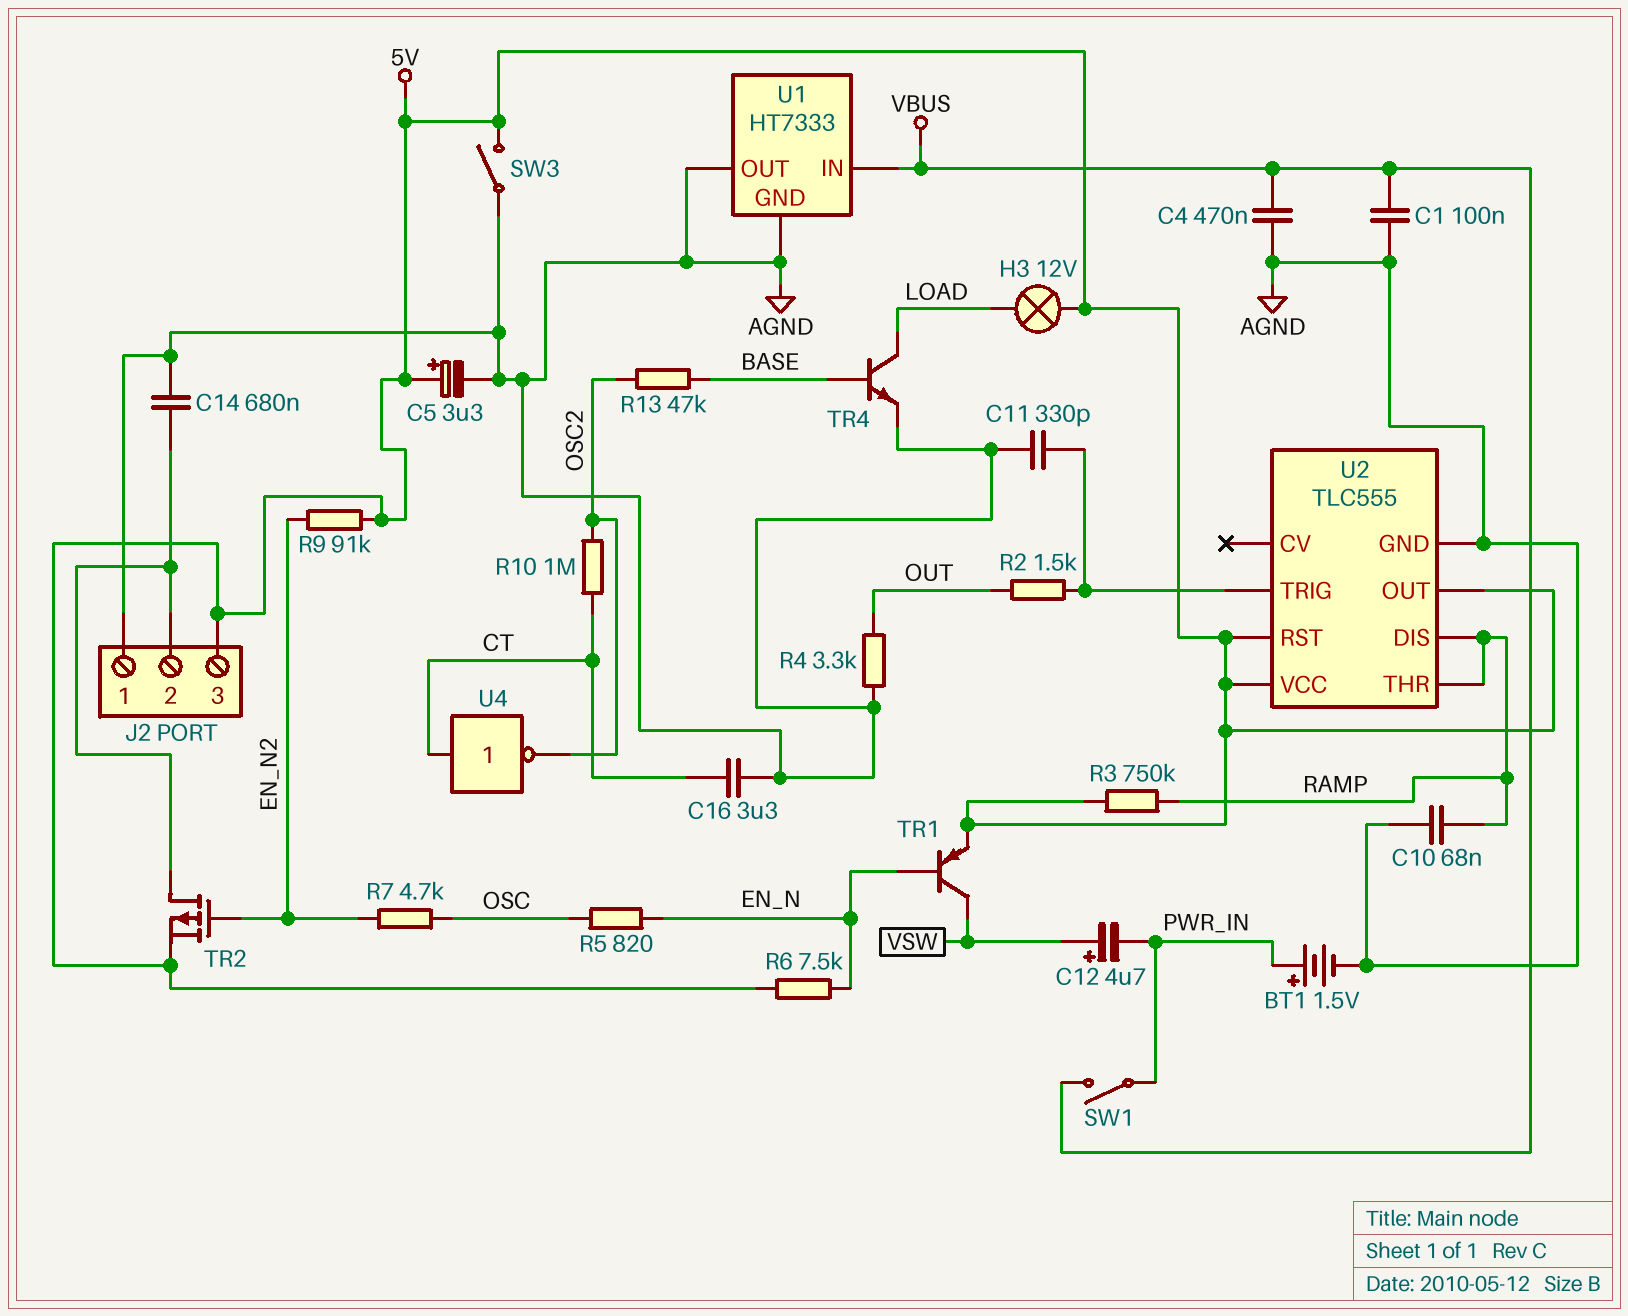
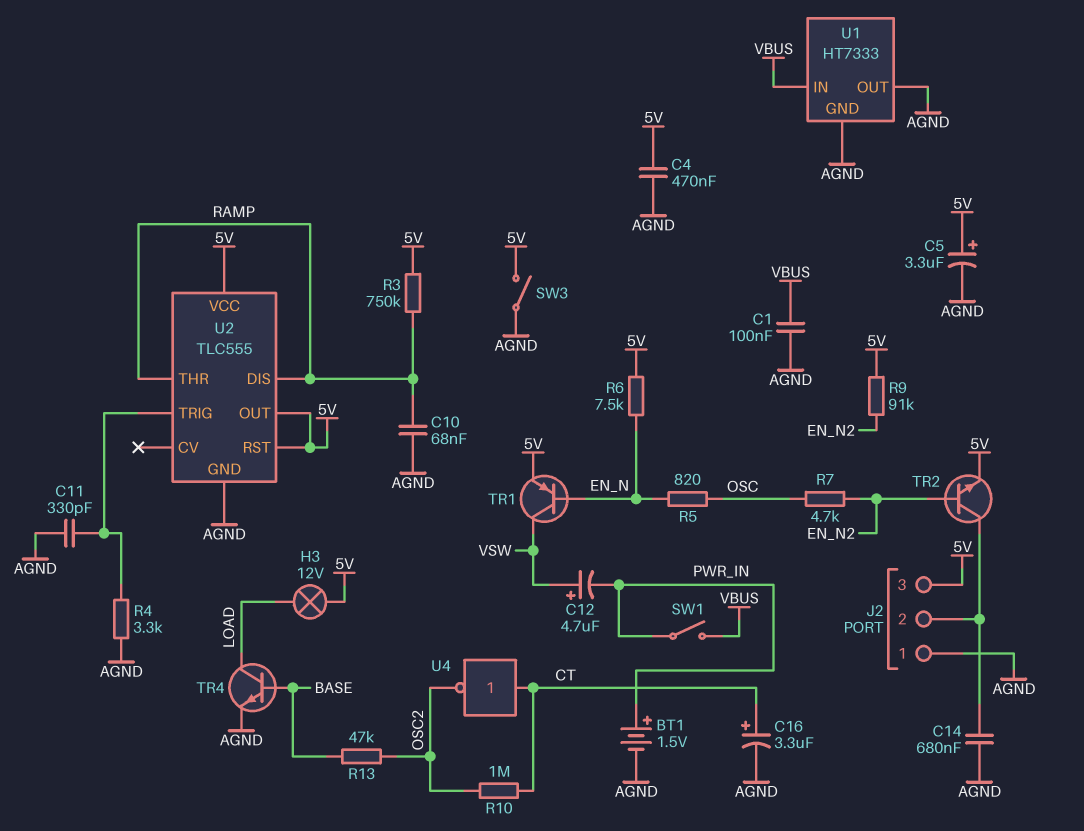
C4: 470nF (AGND, VBUS) -> 470nF (5V, AGND)
C16: 3.3uF (AGND, CT) -> 3.3uF (plus CT, minus AGND)
R2: 1.5k (OUT, U2/TRIG) -> none
R4: 3.3k (AGND, OUT) -> 3.3k (AGND, U2/TRIG)
TR2: PMOS (G EN_N2, D J2/2, S 5V) -> NPN (B EN_N2, C J2/2, E 5V)

